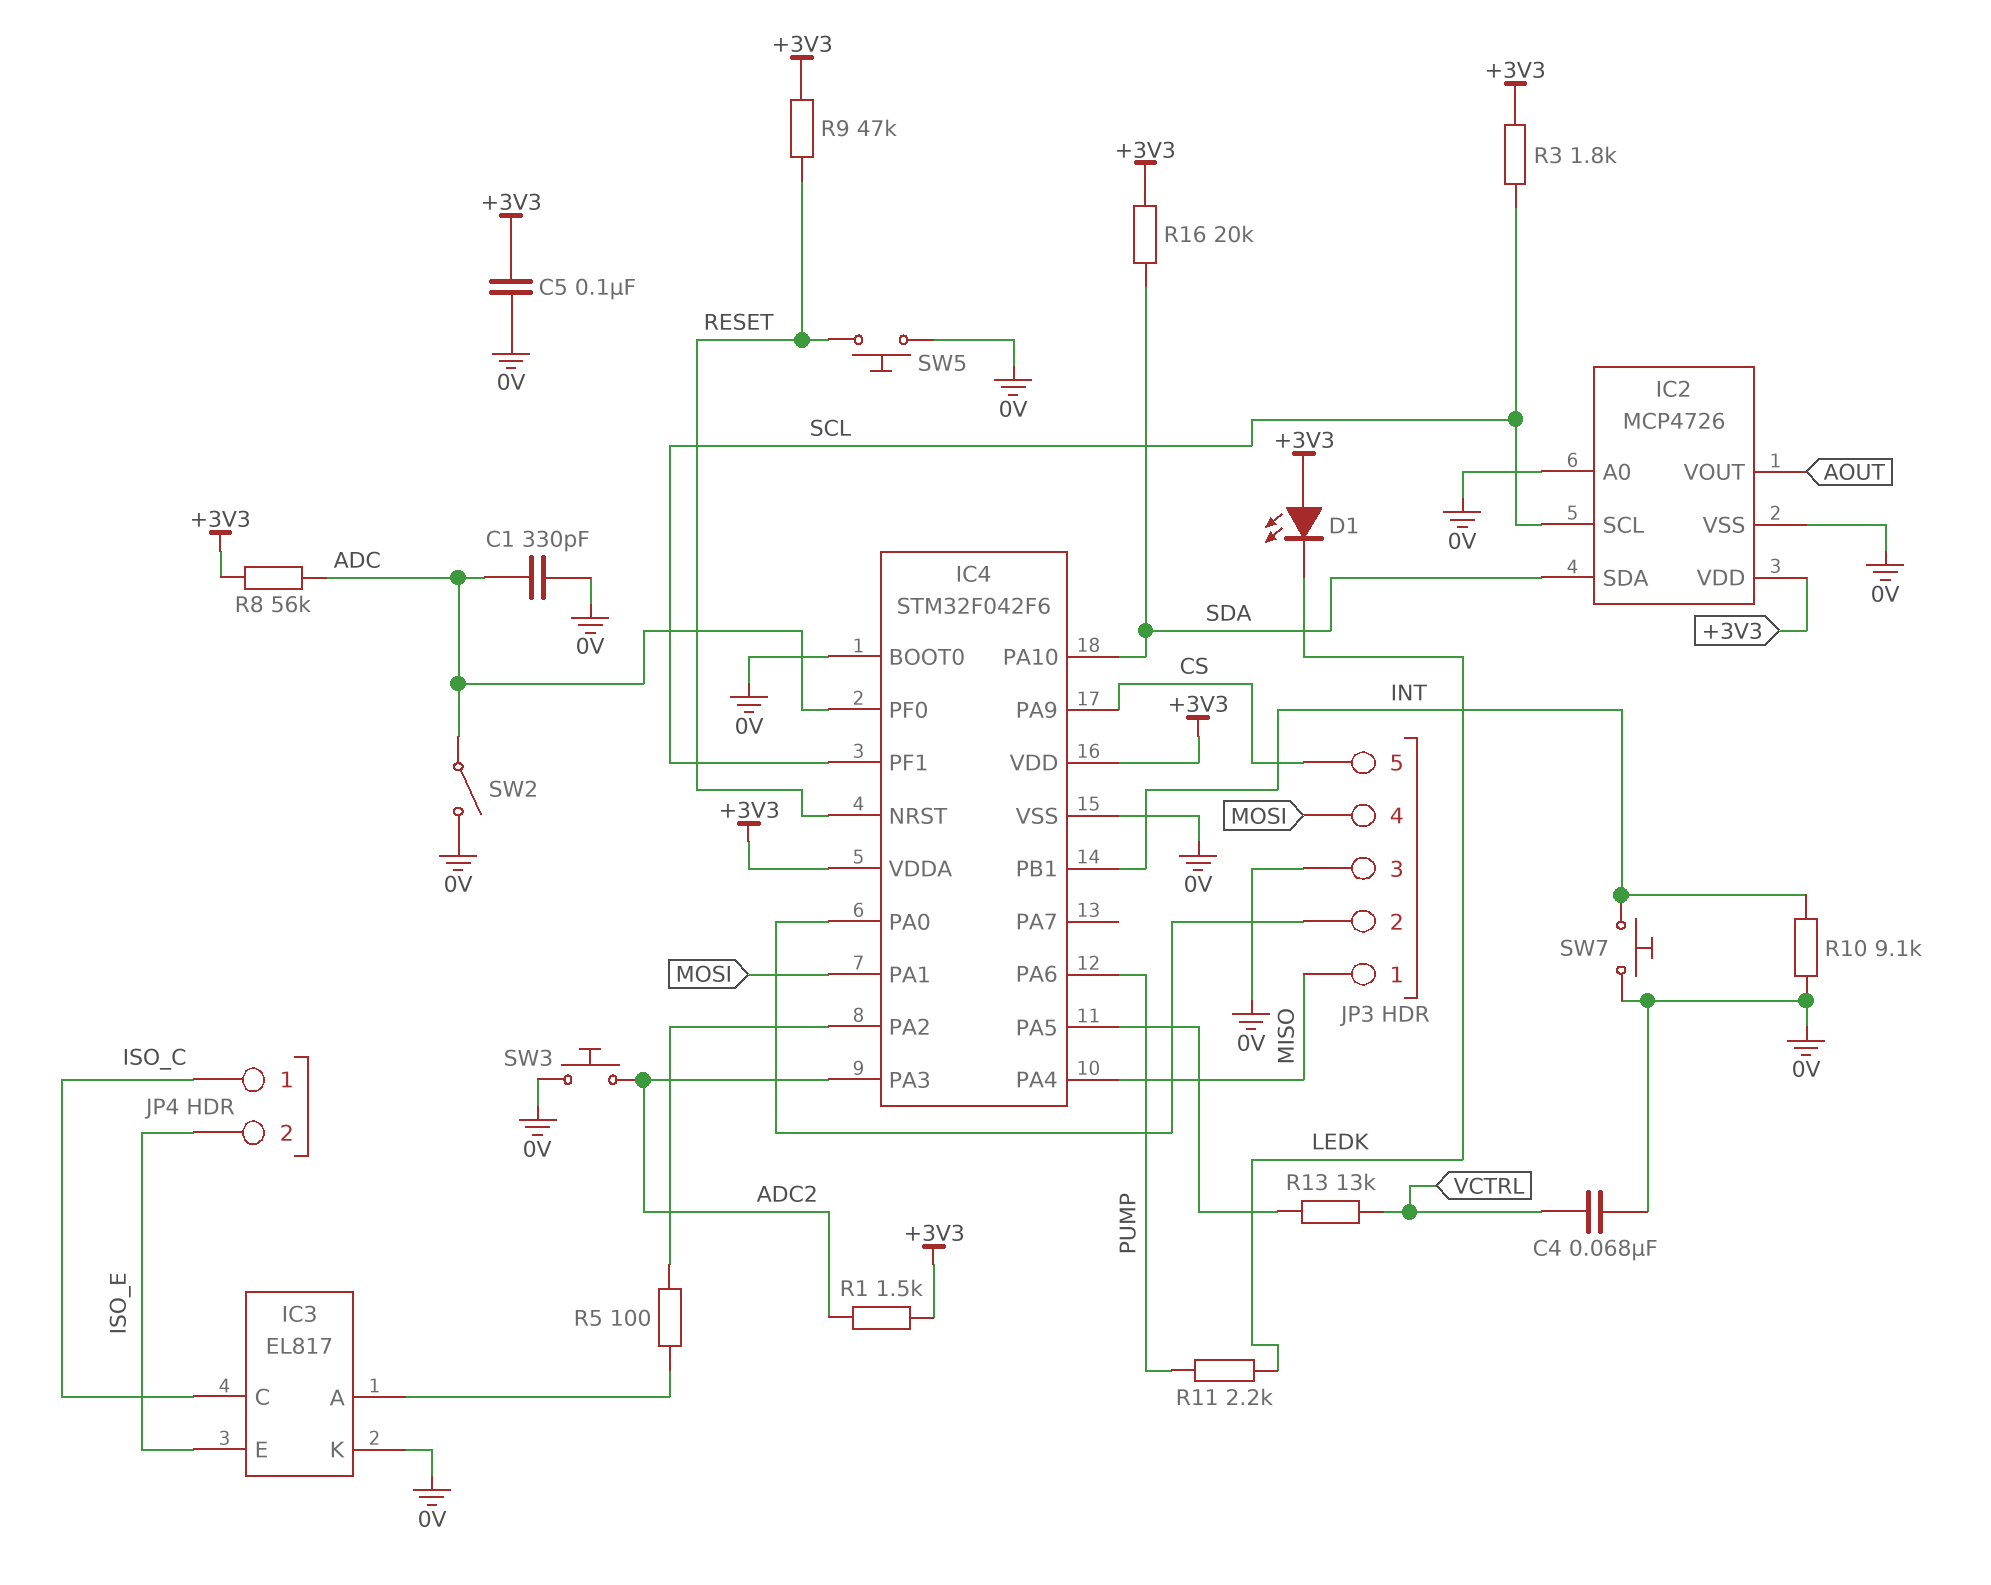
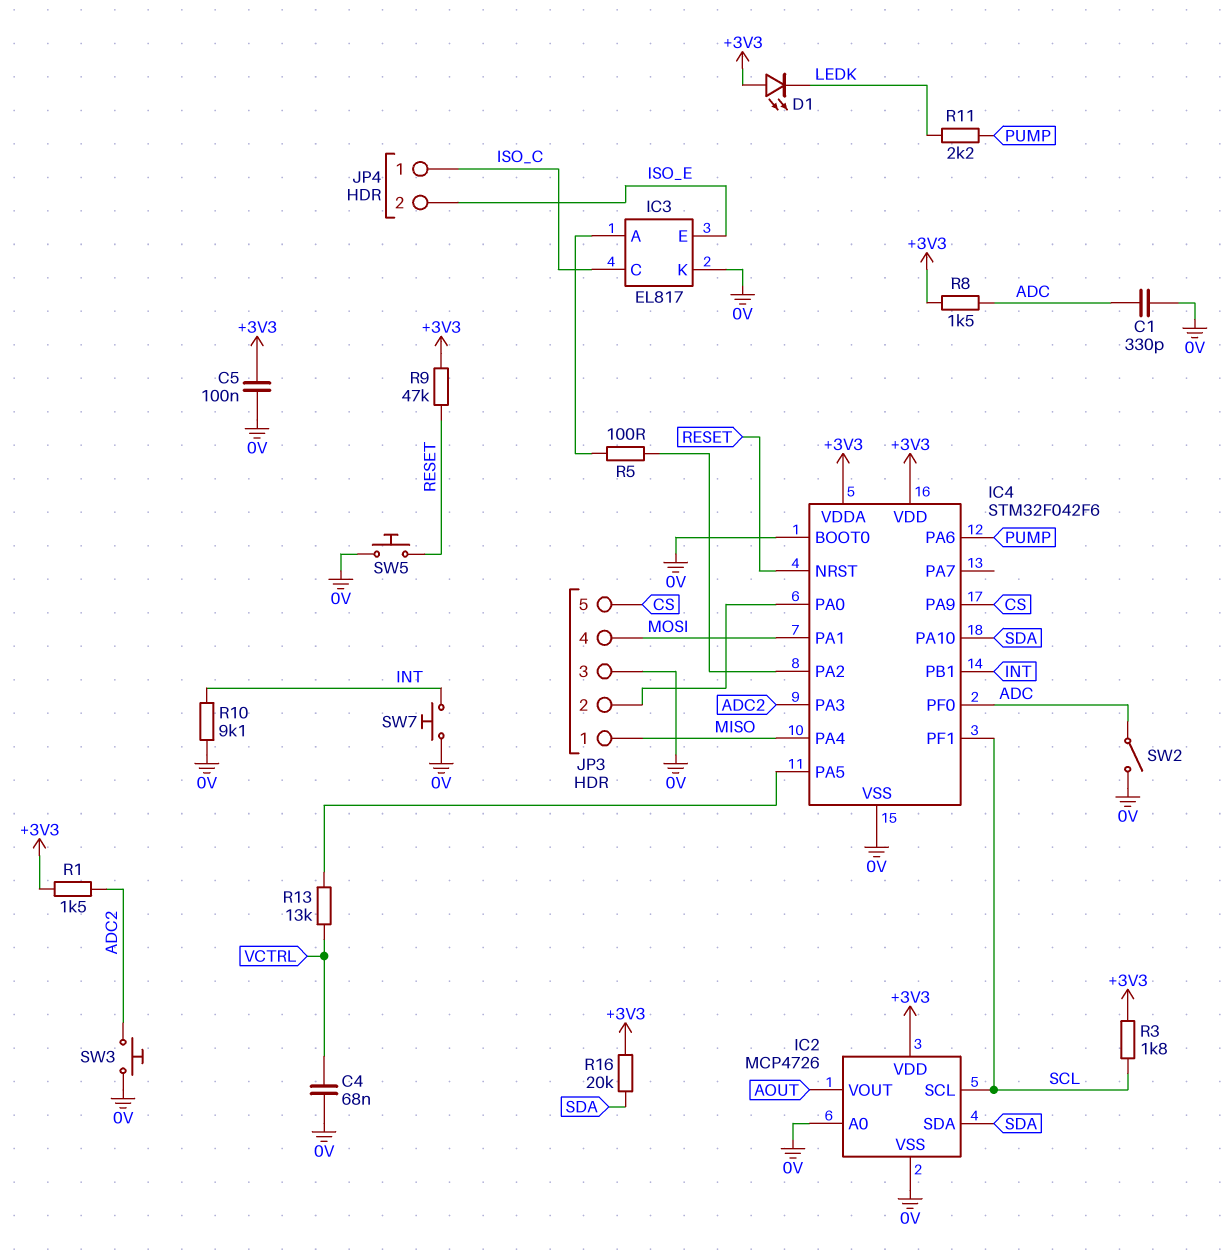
R8: 56k (+3V3, ADC) -> 1.5k (+3V3, ADC)

